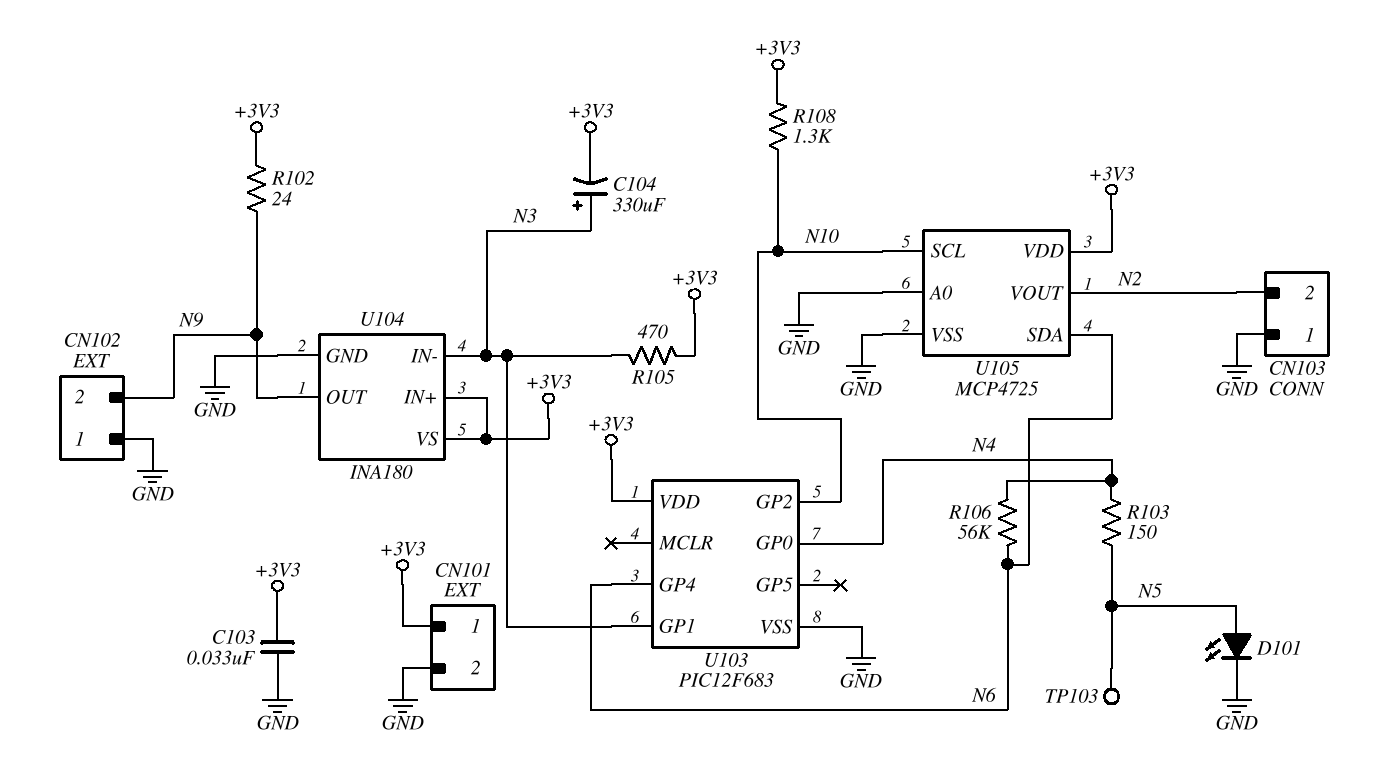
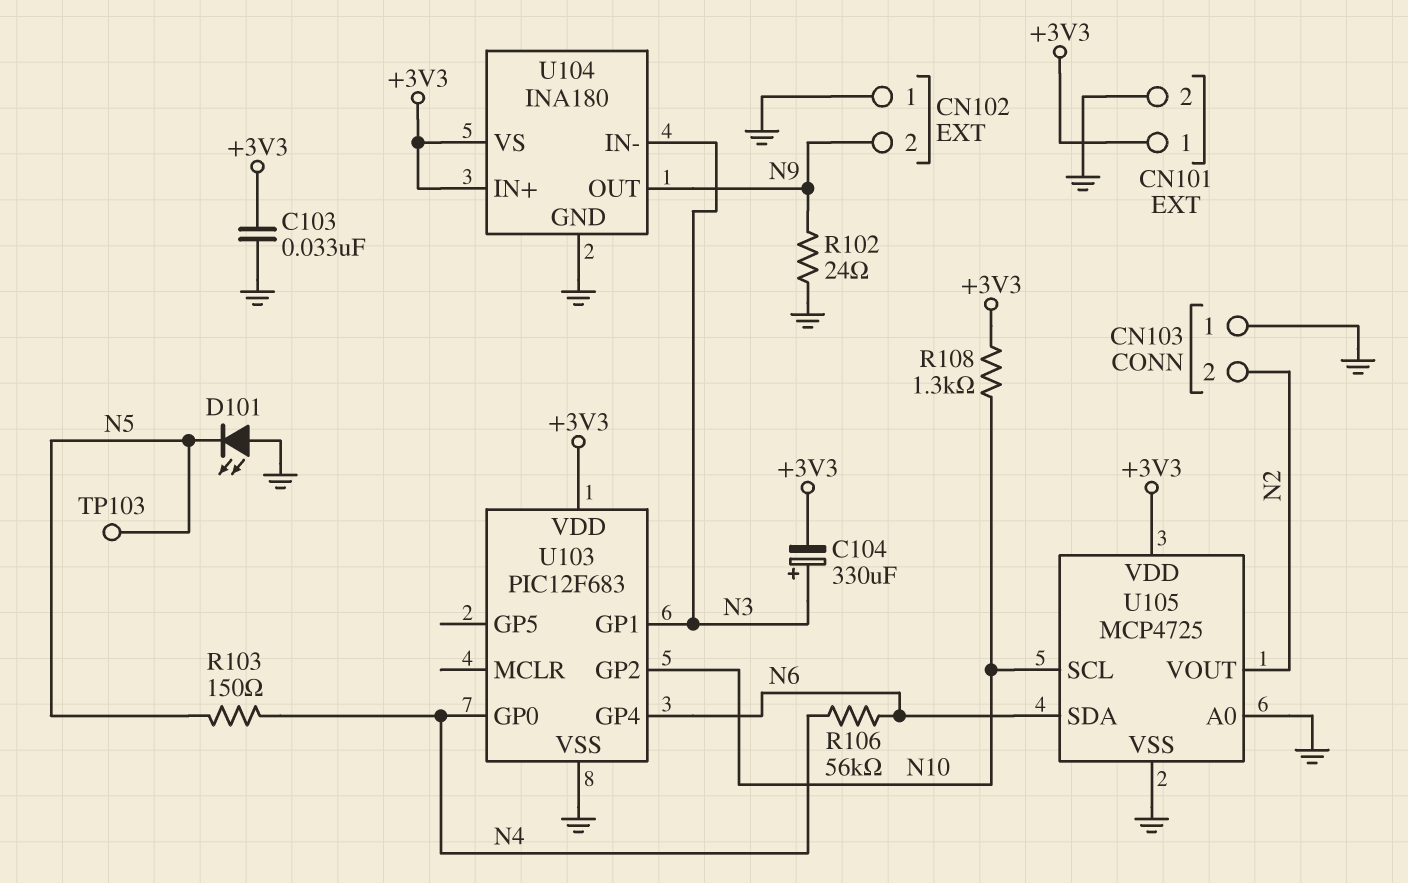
D101: LED (A N5, K GND) -> LED (A GND, K N5)
R102: 24 (+3V3, N9) -> 24 (GND, N9)
R105: 470 (+3V3, N3) -> none

